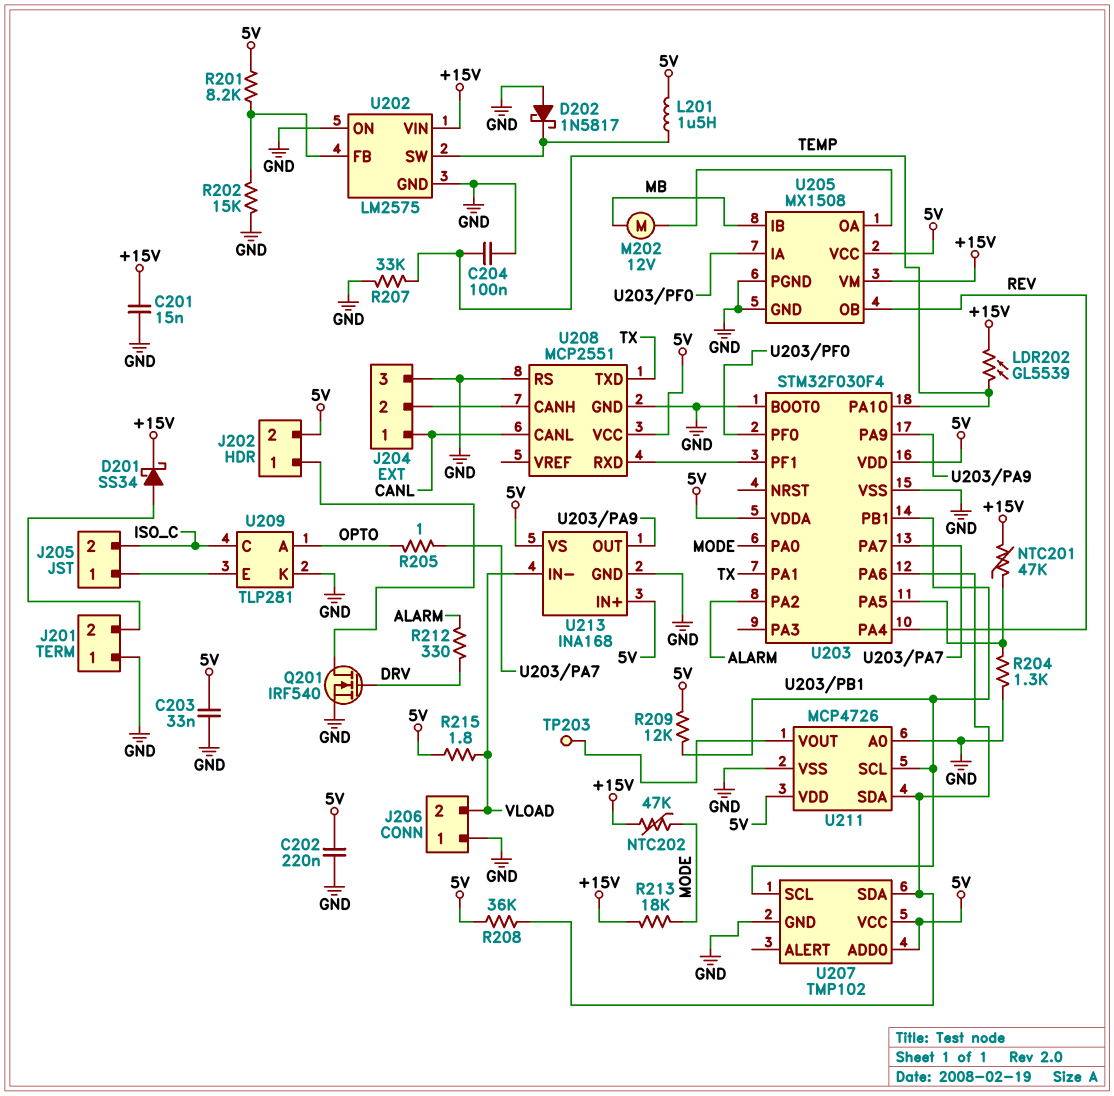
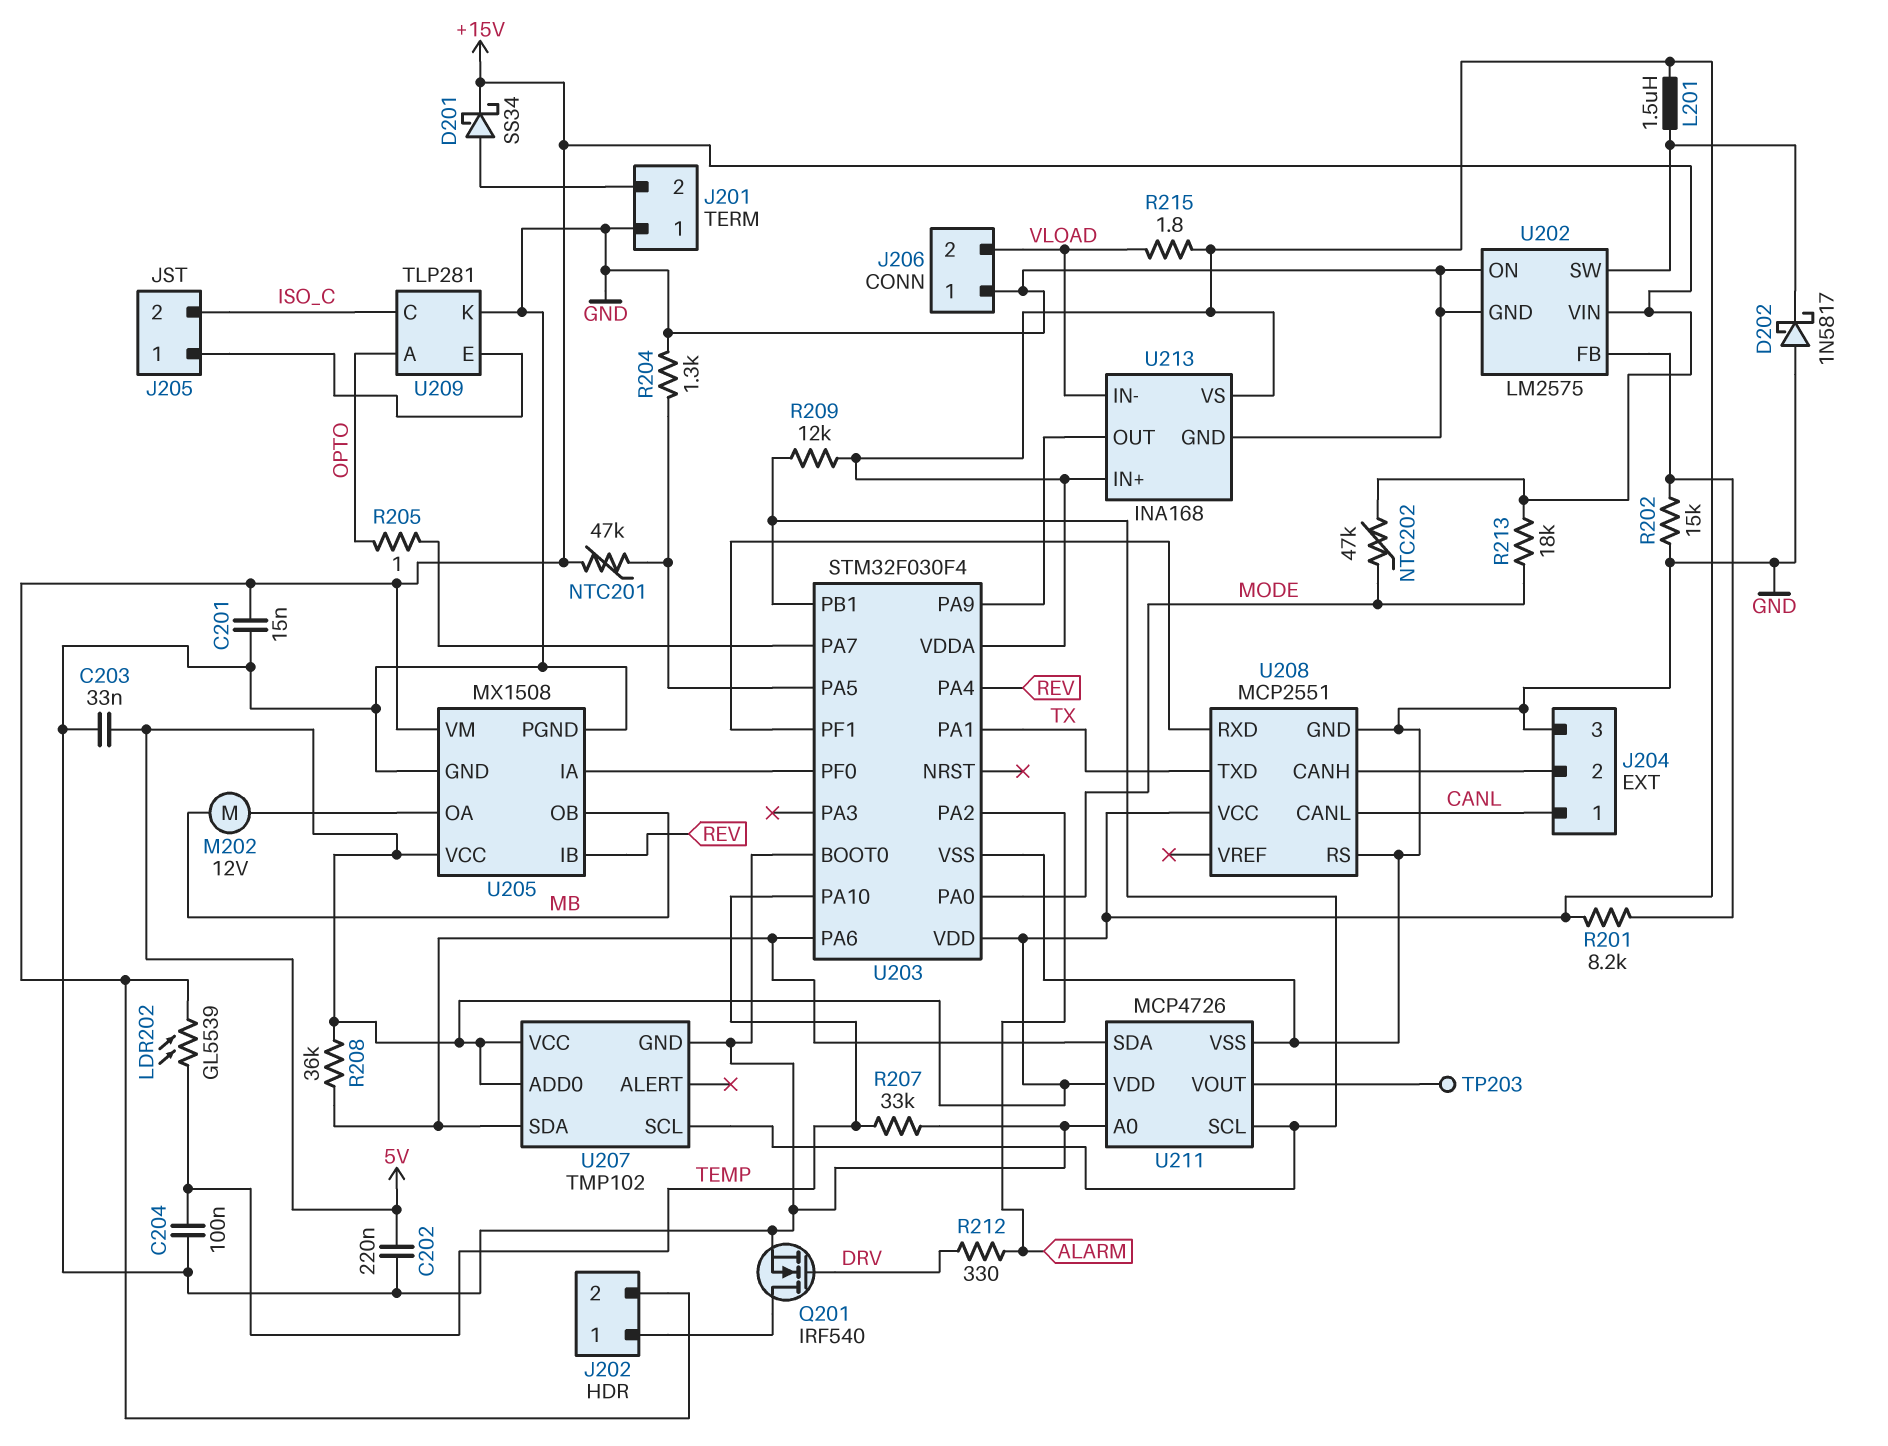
J202 pin 2: 5V -> +15V
U205 pin IB: MB -> REV
U205 pin OB: REV -> MB

